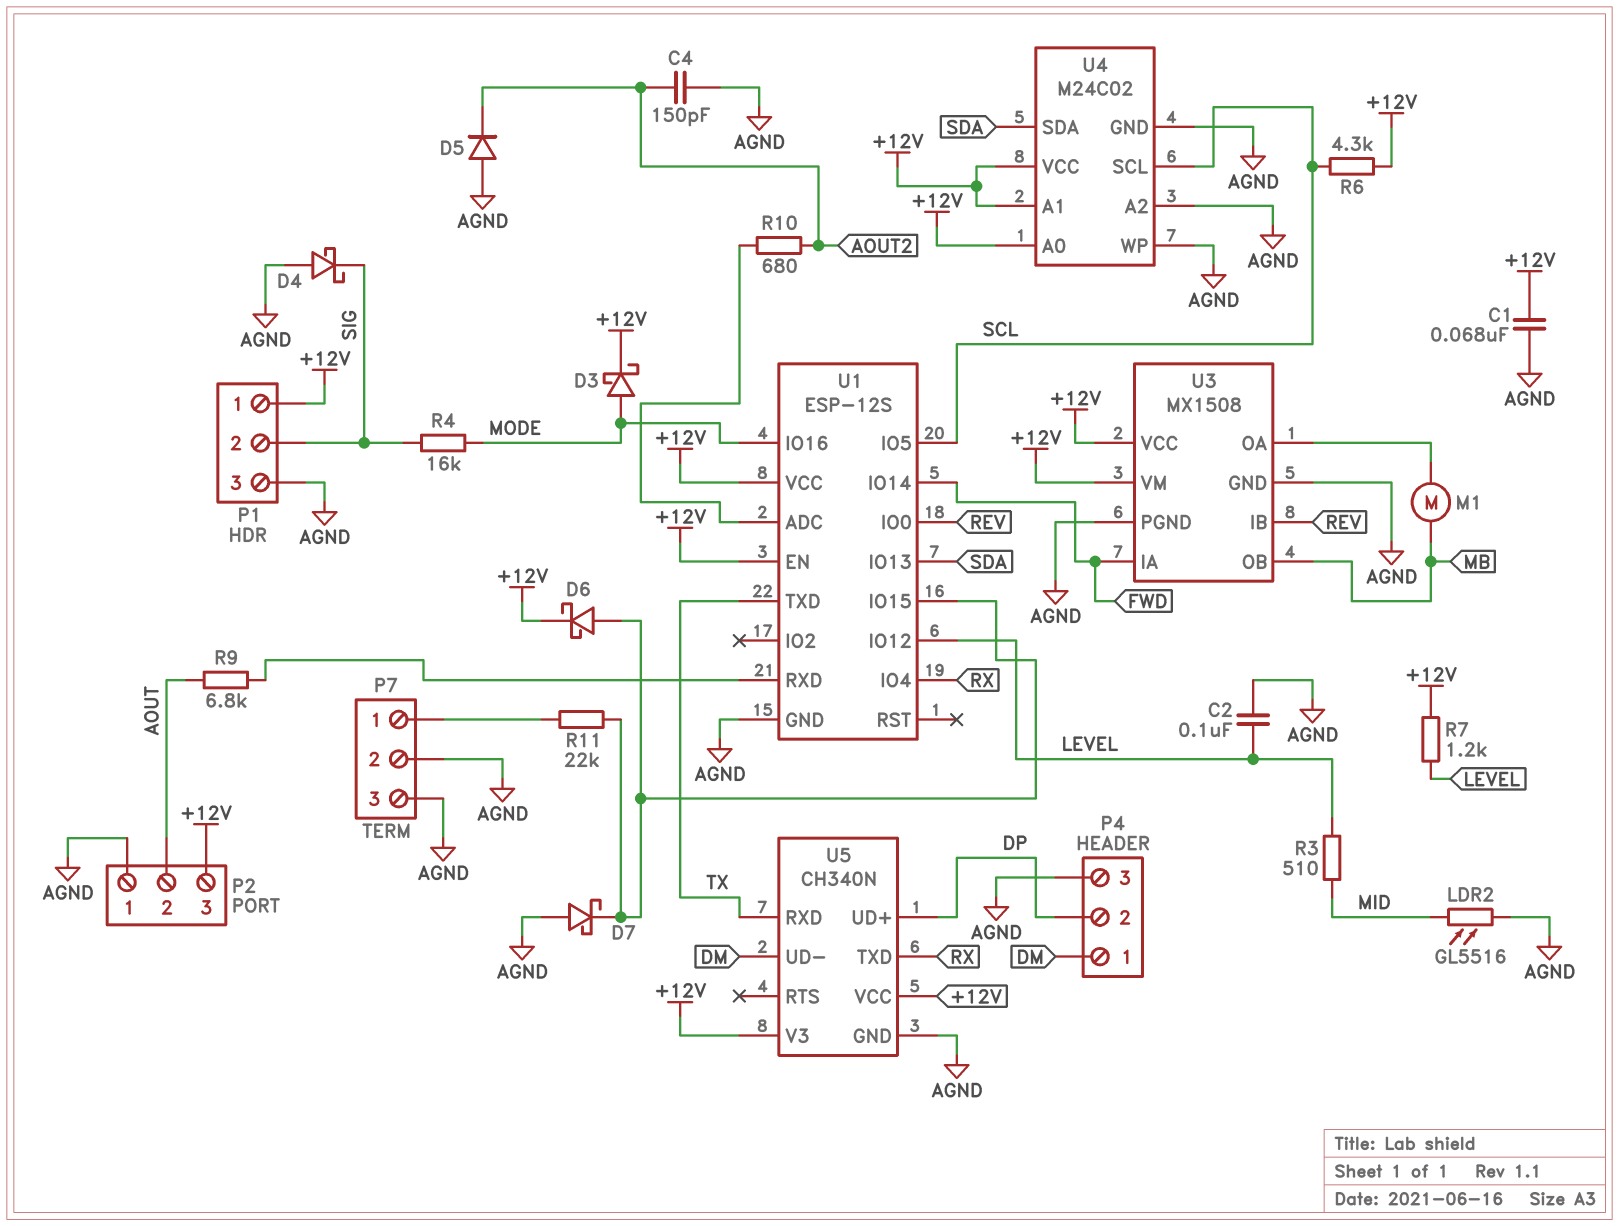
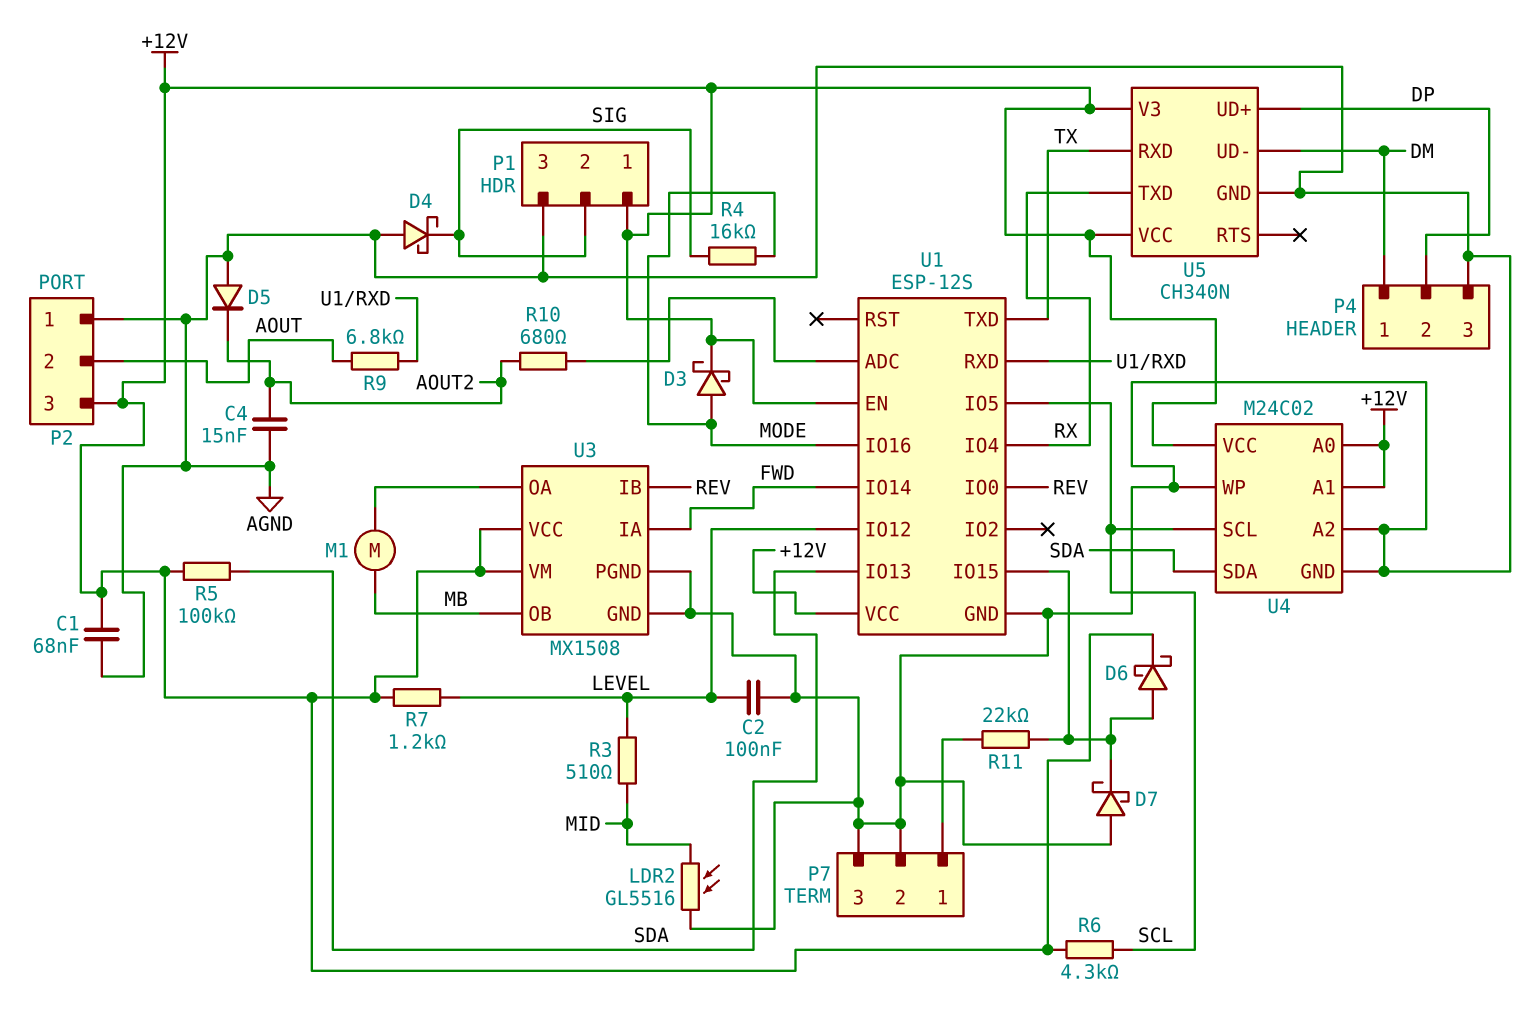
C4: 150pF (AGND, AOUT2) -> 15nF (AGND, AOUT2)
R5: none -> 100k (+12V, SDA)

